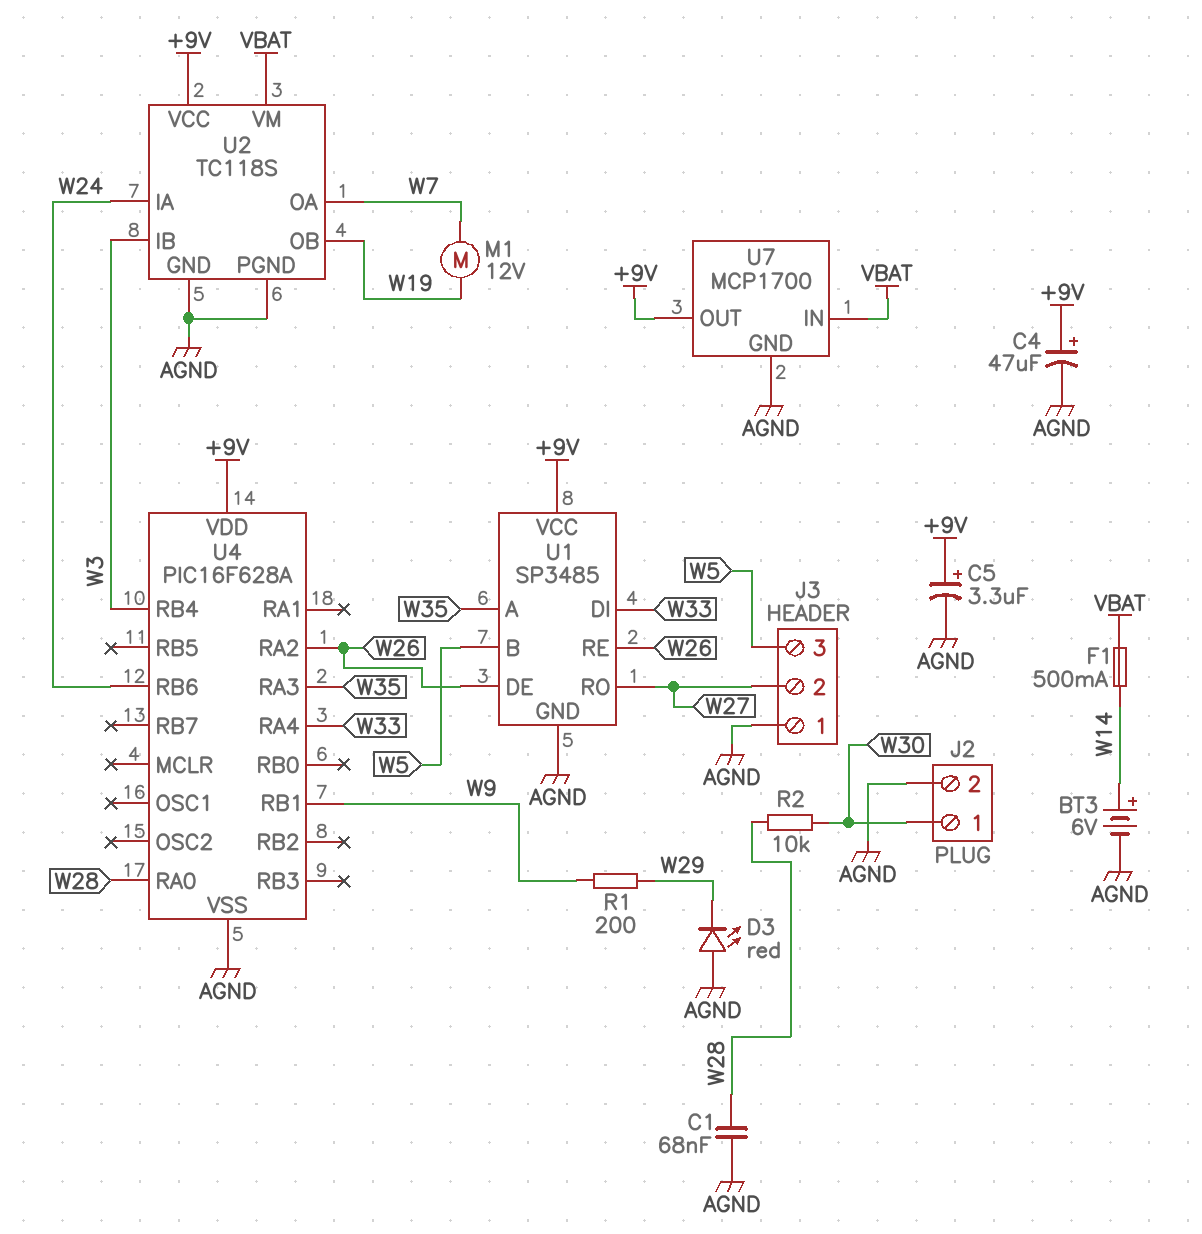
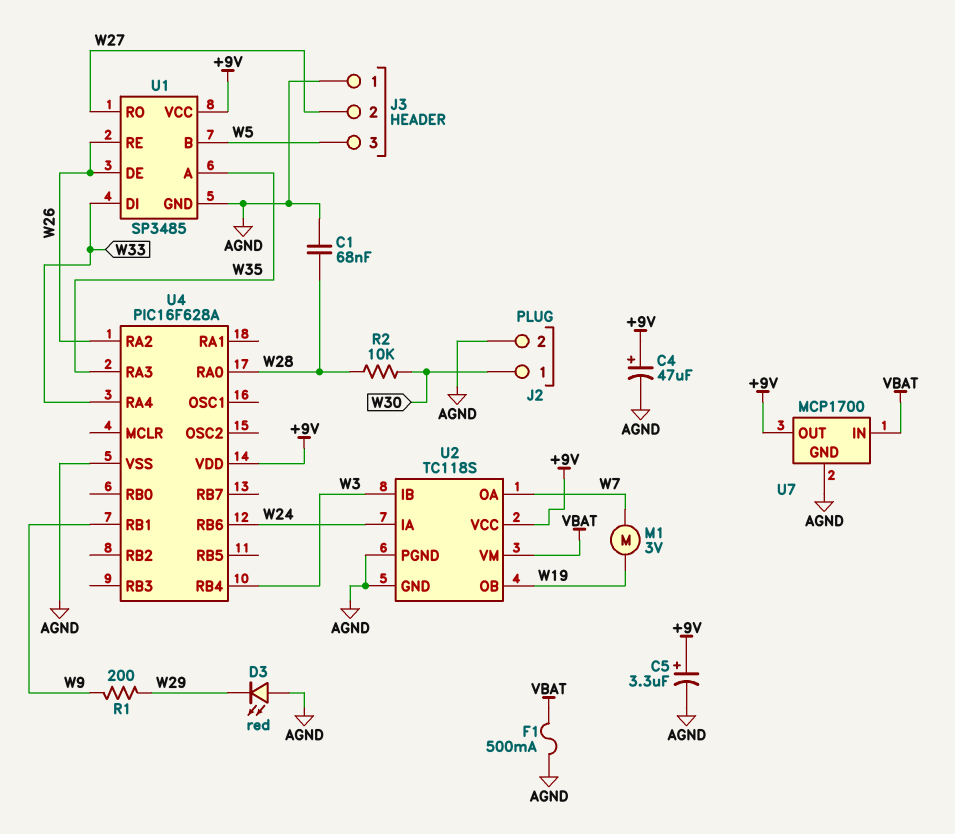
BT3: 6V (plus W14, minus AGND) -> none
F1: 500mA (VBAT, W14) -> 500mA (AGND, VBAT)
M1: motor 12V (W7, W19) -> motor 3V (W7, W19)

